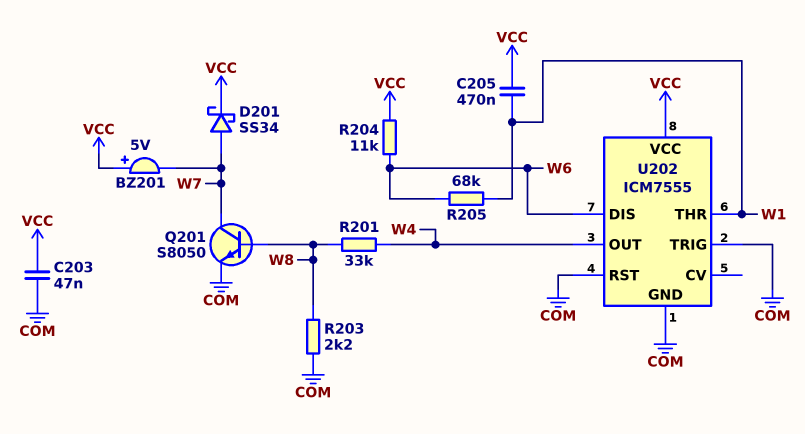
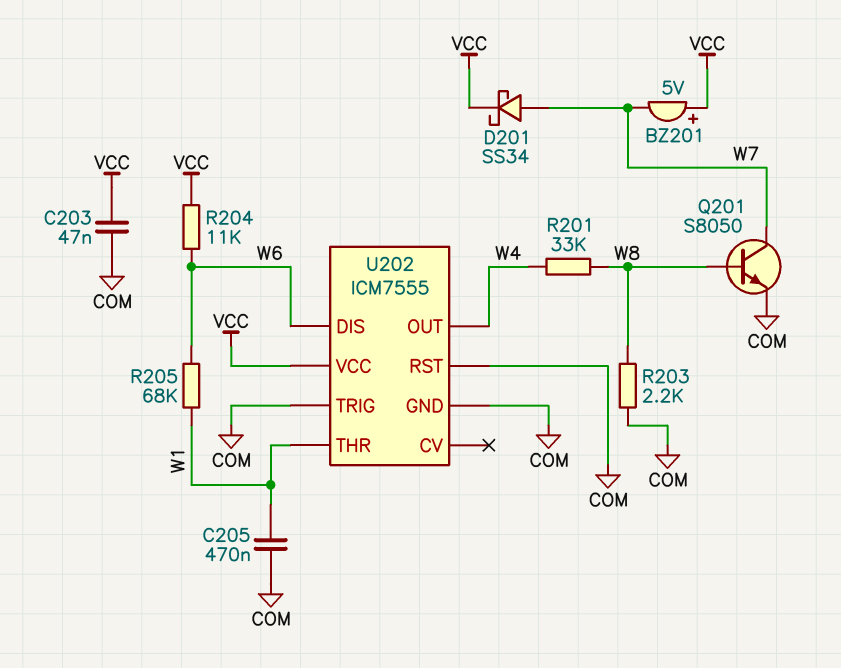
C205: 470nF (VCC, W1) -> 470nF (COM, W1)

